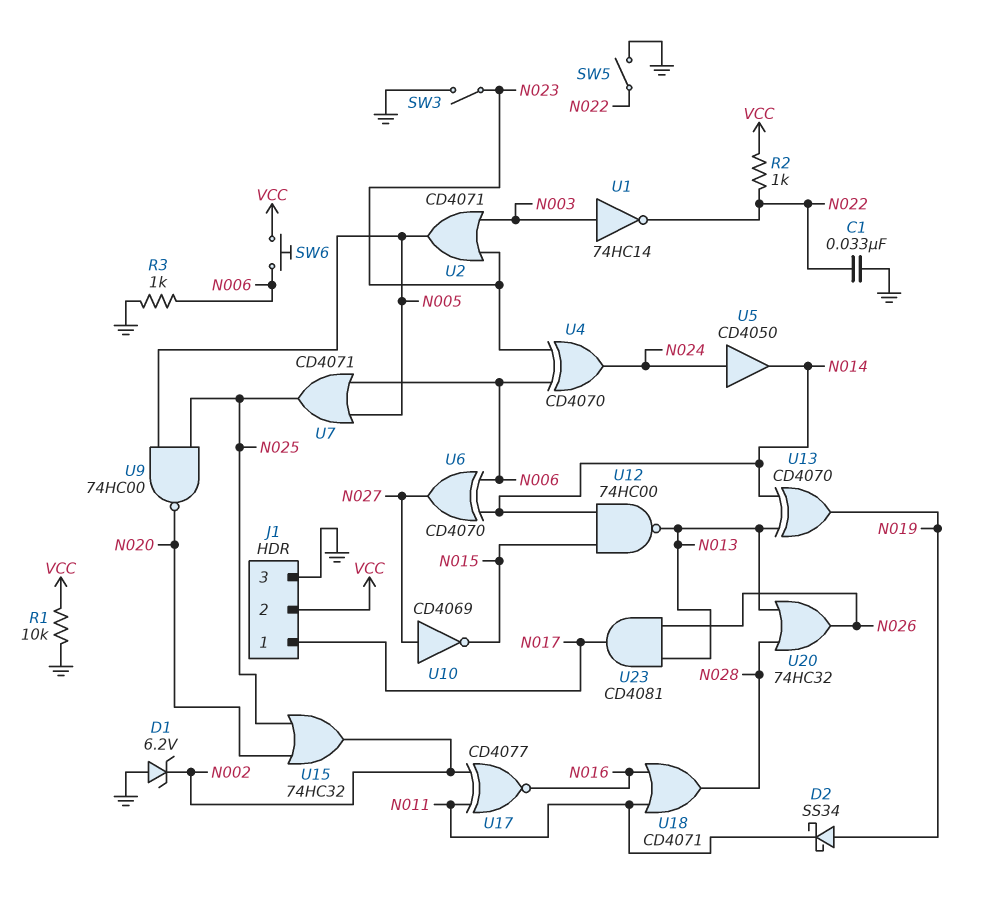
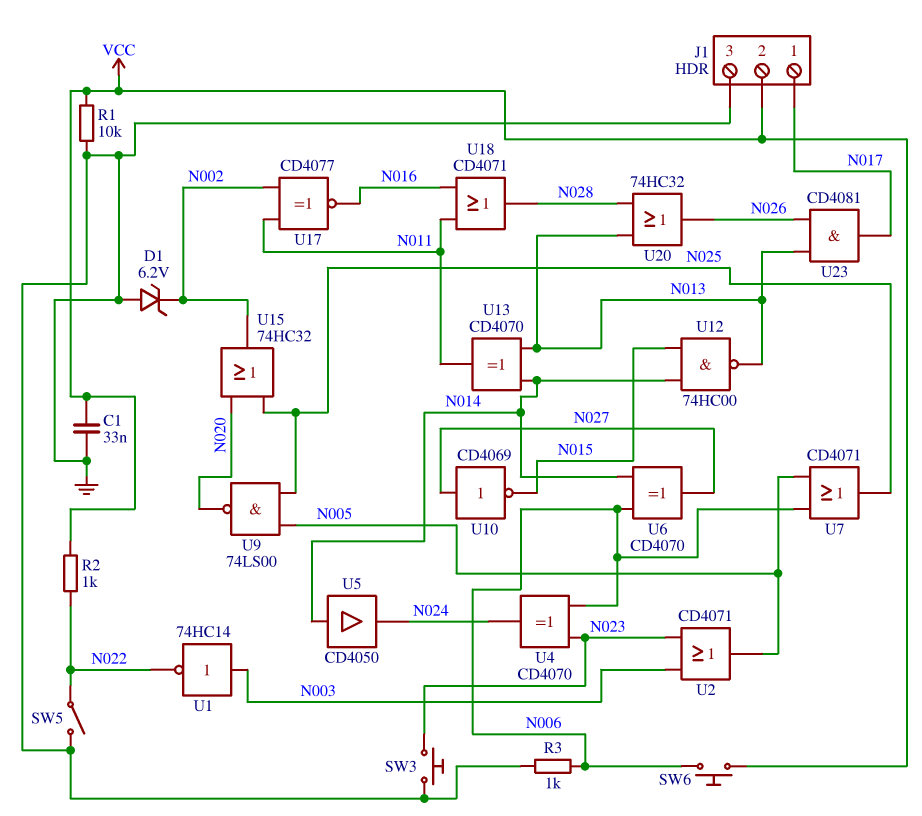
C1: 33nF (GND, N022) -> 33nF (GND, VCC)
D2: schottky SS34 (A N019, K N011) -> none
SW3: switch (GND, N023) -> button (GND, N023)
U5: buffer CD4050 (in N024, out N014) -> buffer CD4050 (in N014, out N024)
U9: NAND 74HC00 (in N005, in N025, out N020) -> NAND 74LS00 (in N005, in N025, out N020)
U13: XOR CD4070 (in N013, in N014, out N019) -> XOR CD4070 (in N013, in N014, out N011)

